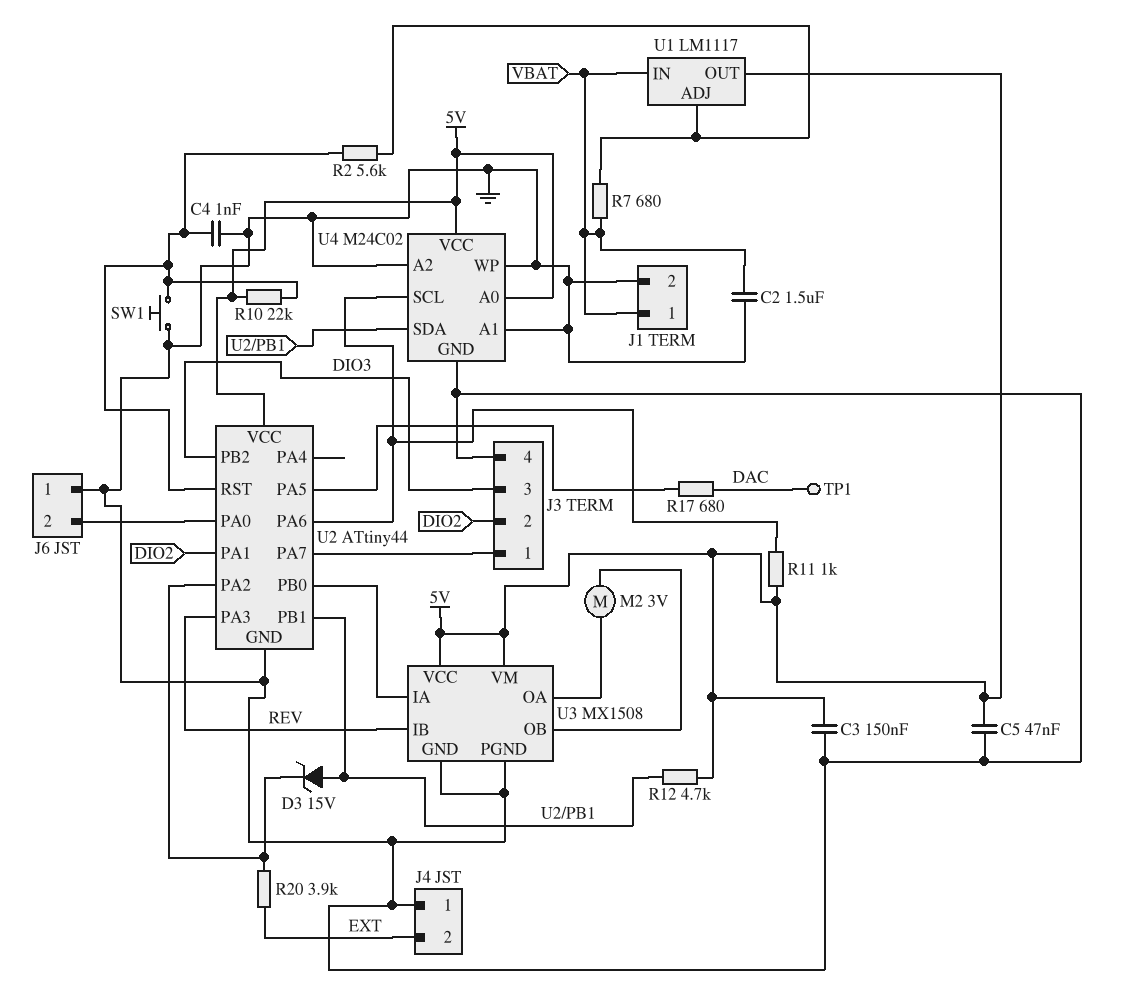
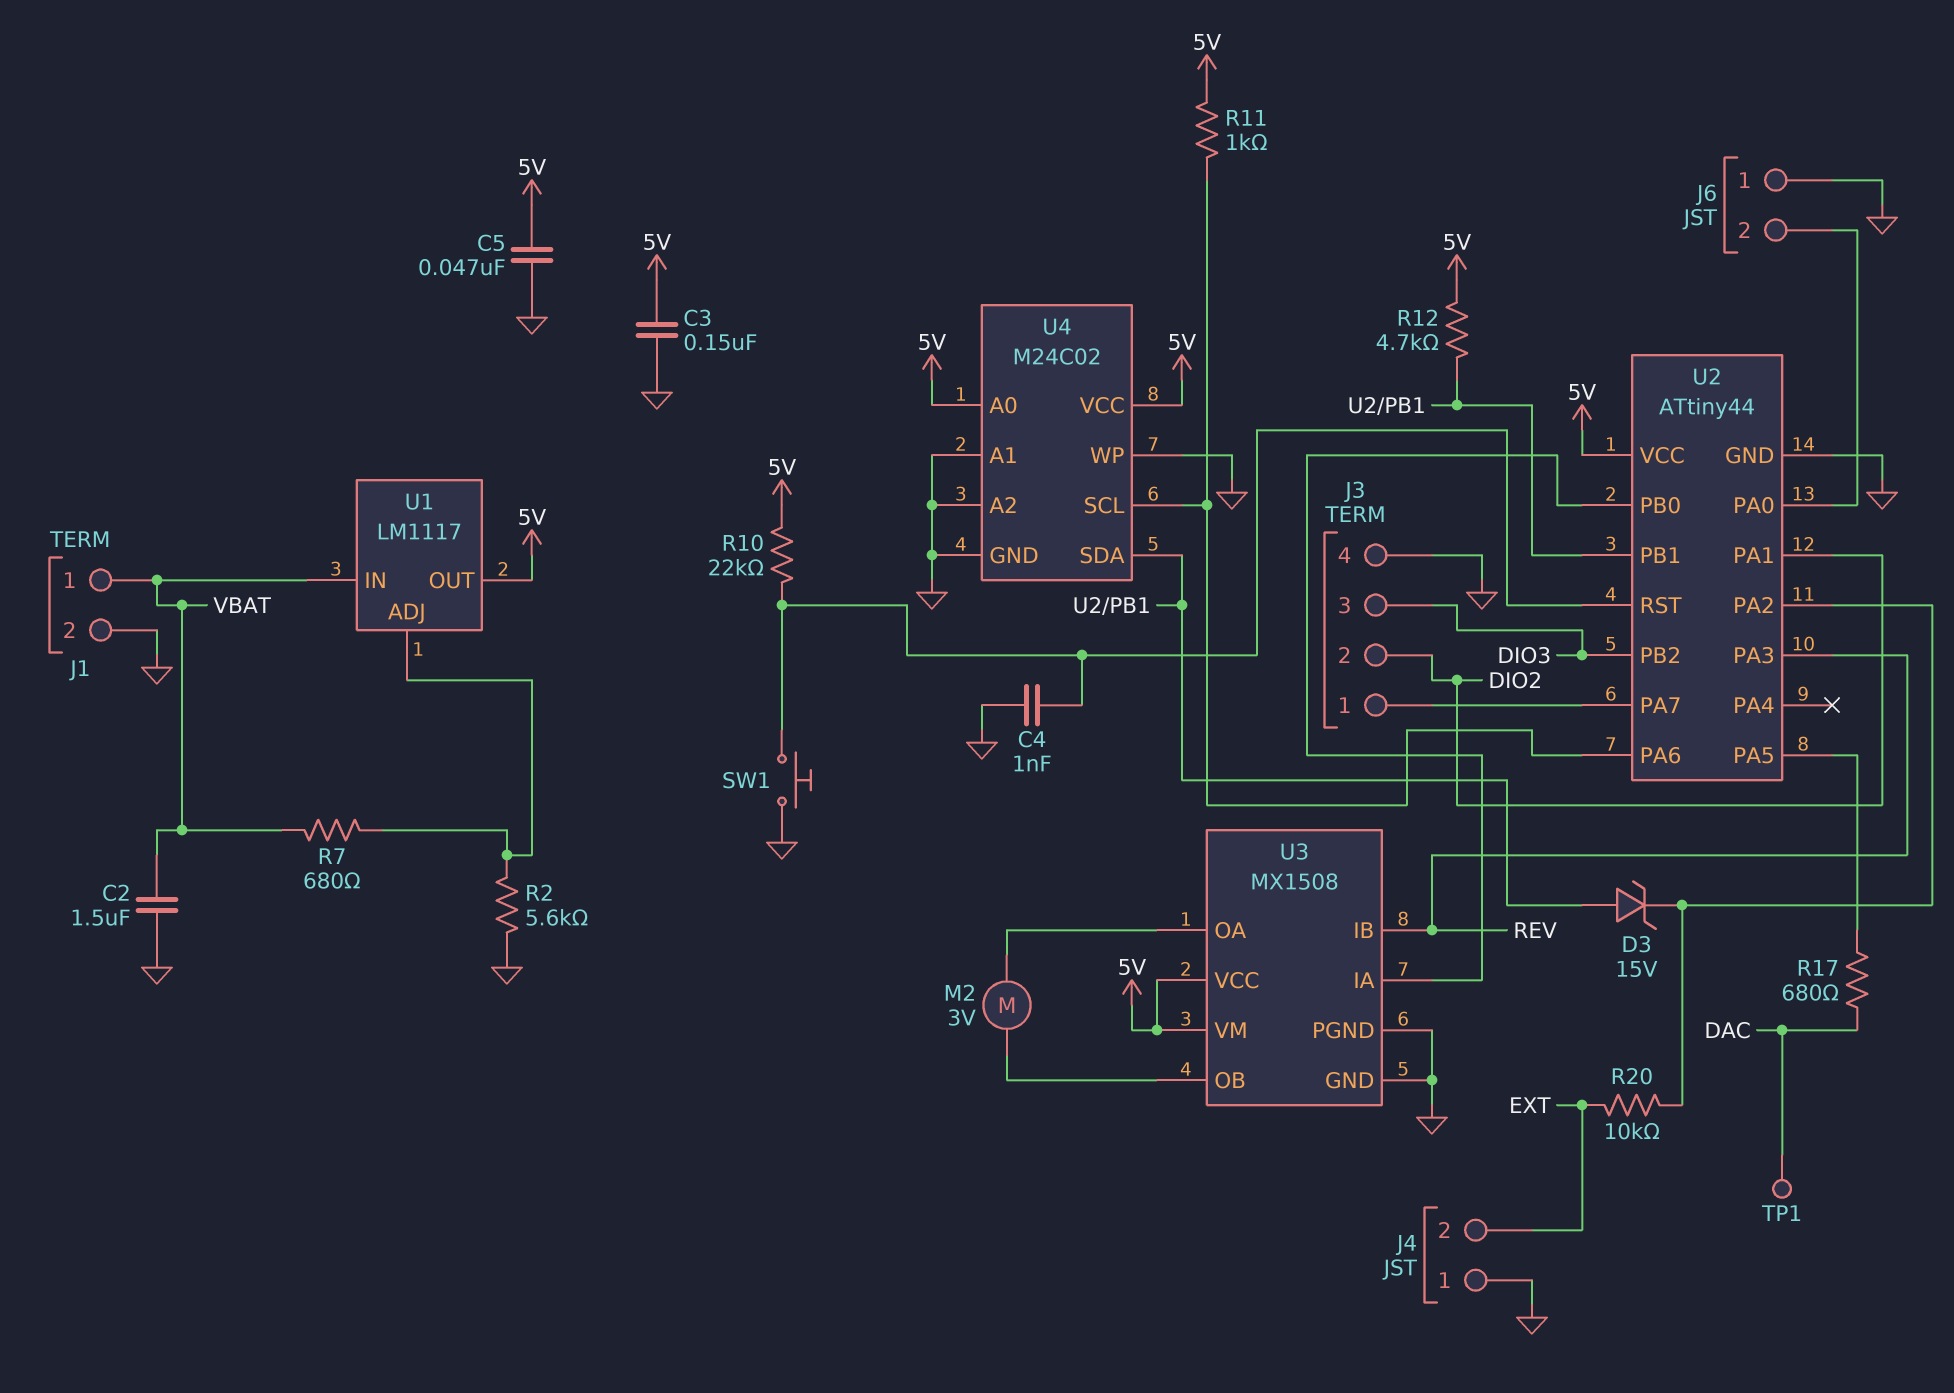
R2: 5.6k (U1/ADJ, U2/RST) -> 5.6k (GND, U1/ADJ)
R20: 3.9k (EXT, U2/PA2) -> 10k (EXT, U2/PA2)

